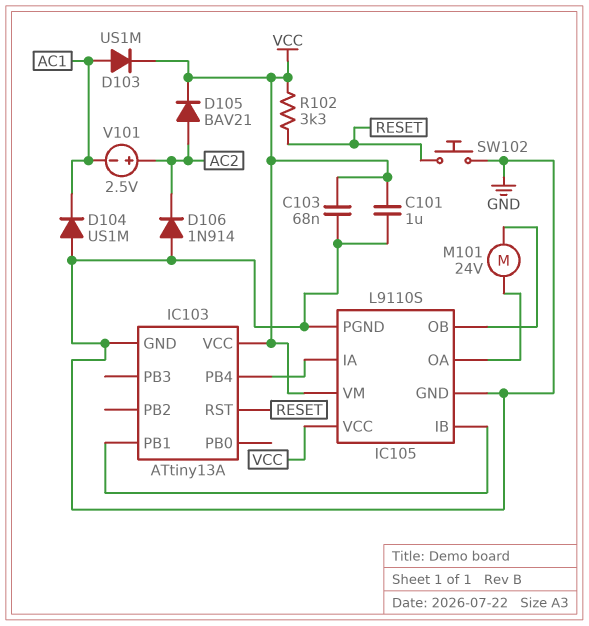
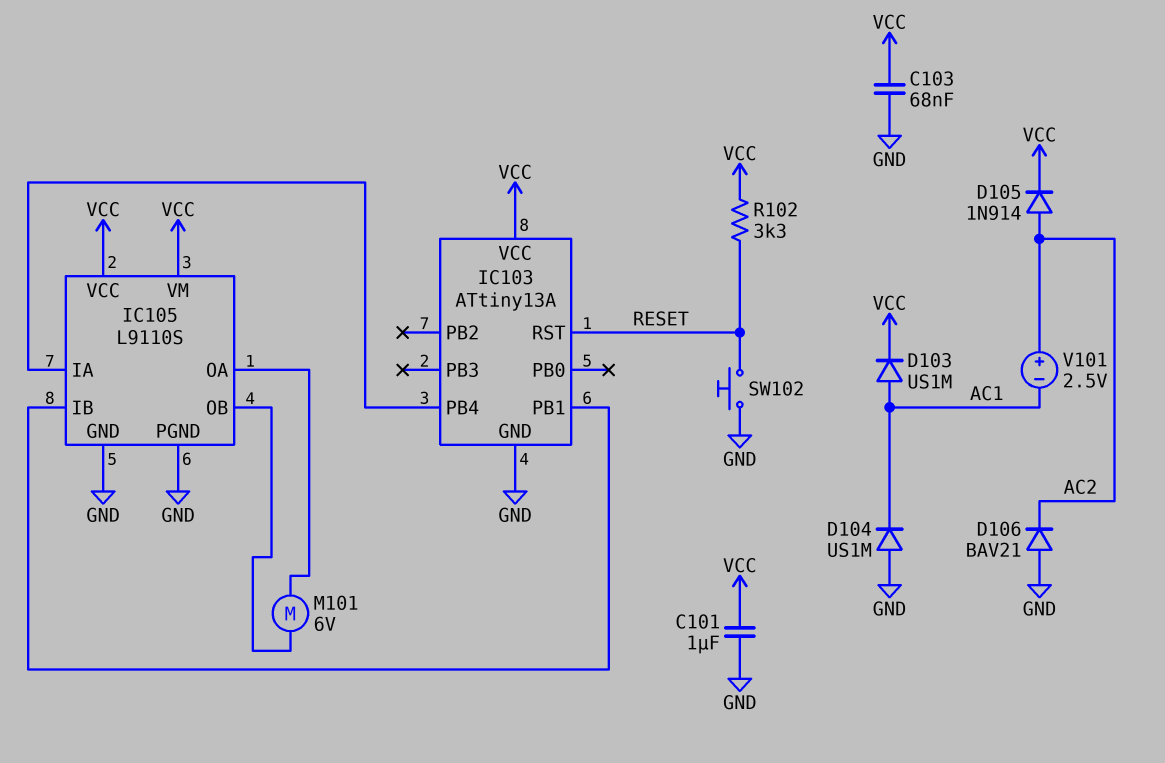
D105: diode BAV21 (A AC2, K VCC) -> diode 1N914 (A AC2, K VCC)
D106: diode 1N914 (A GND, K AC2) -> diode BAV21 (A GND, K AC2)
M101: motor 24V (IC105/OA, IC105/OB) -> motor 6V (IC105/OA, IC105/OB)

